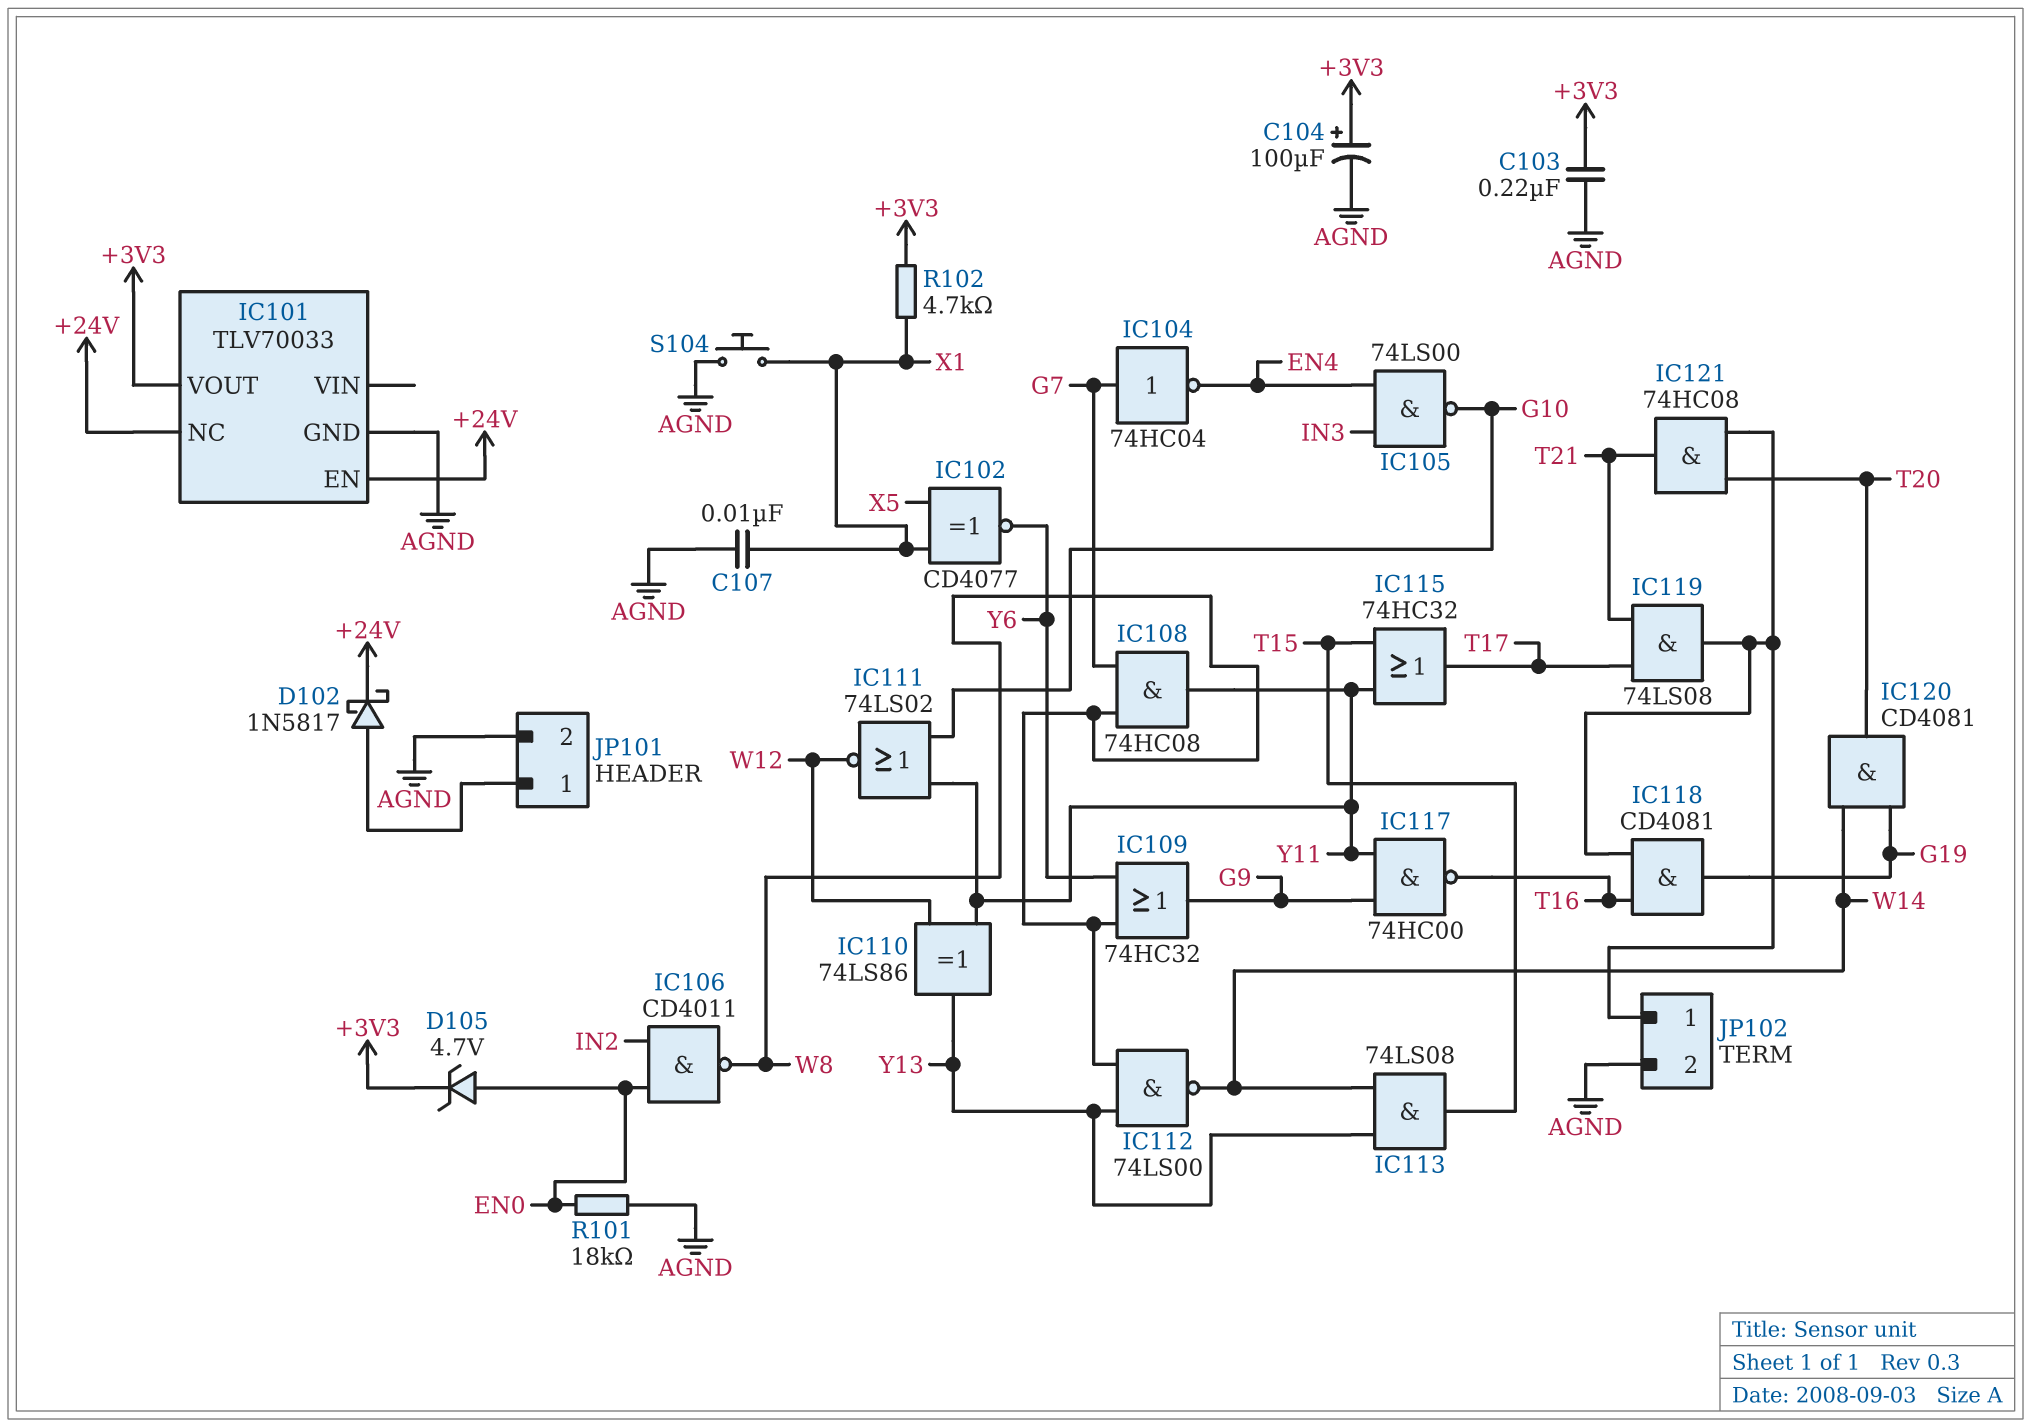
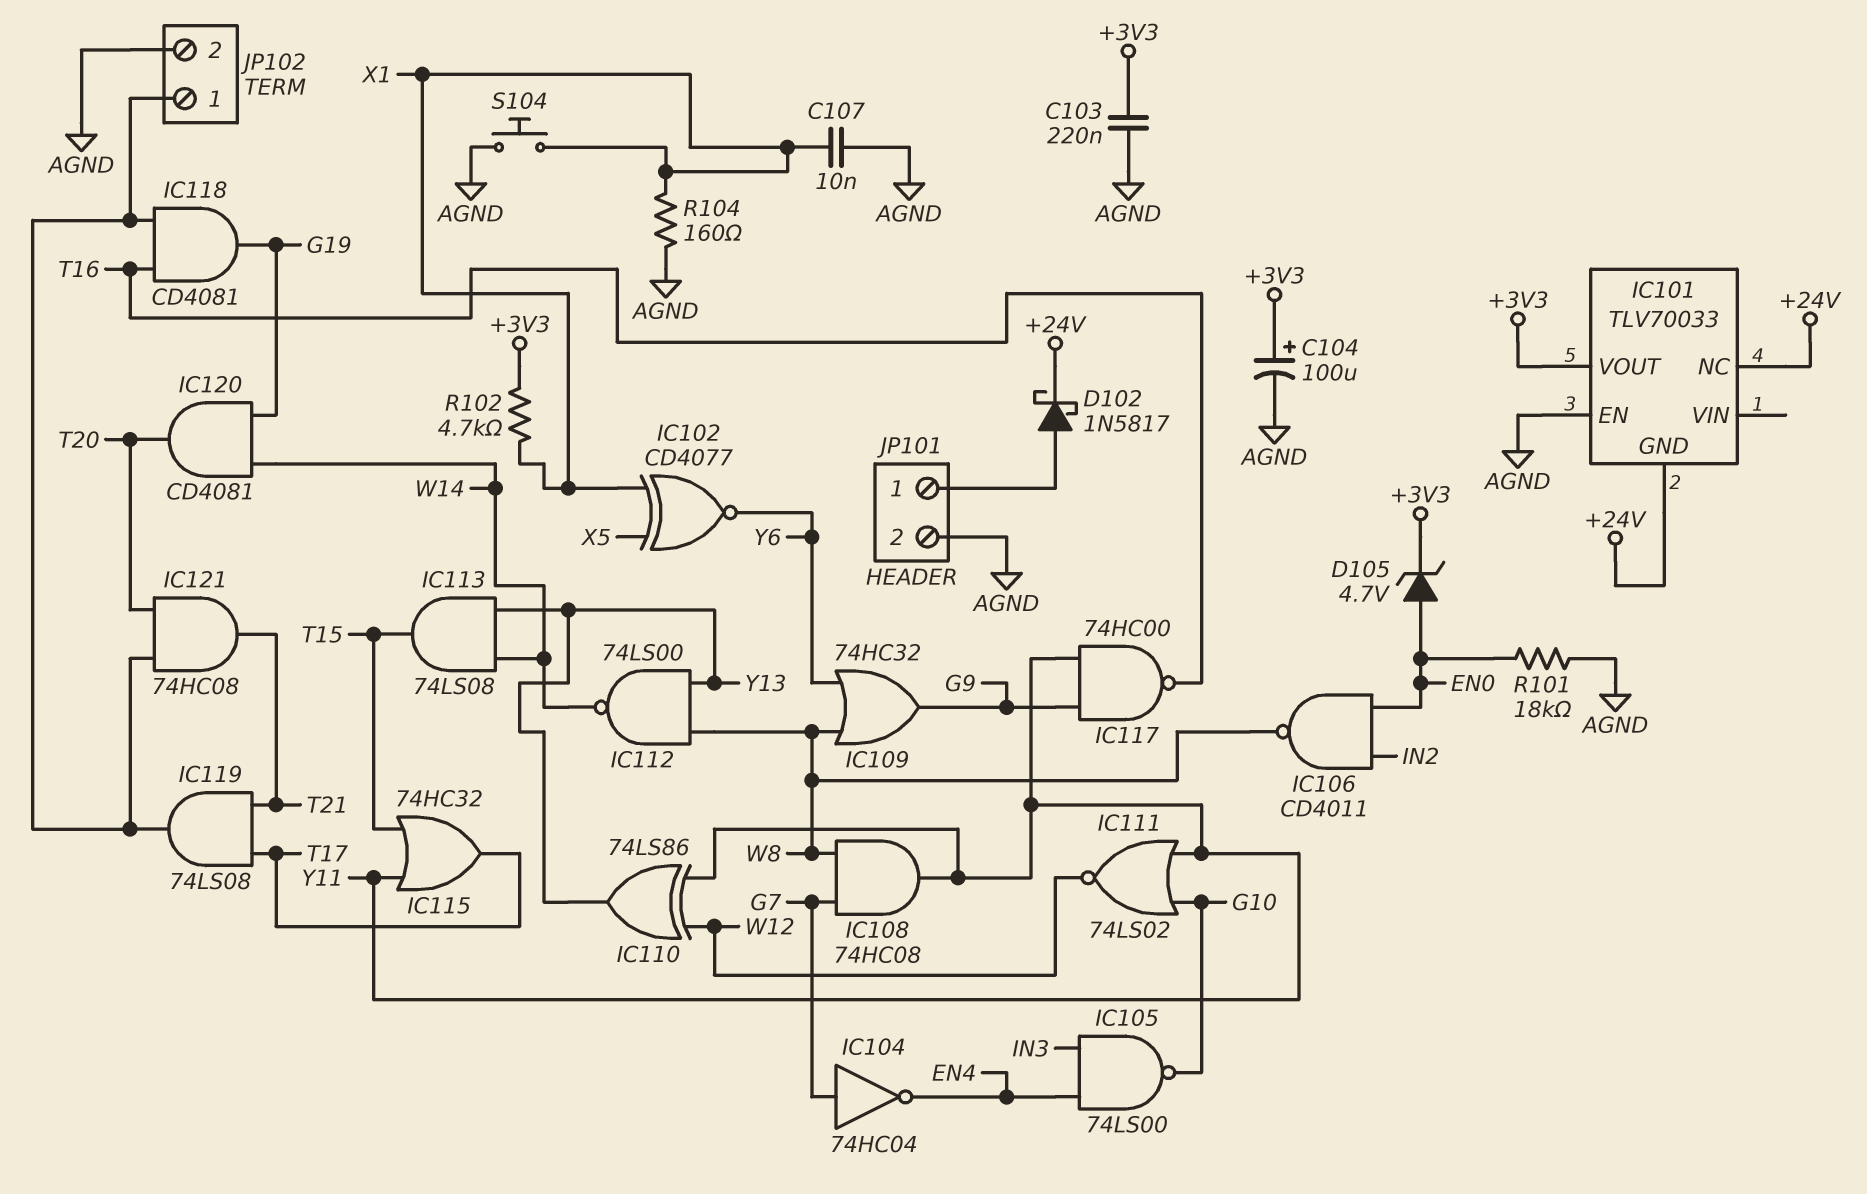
IC101 pin EN: +24V -> AGND
IC101 pin GND: AGND -> +24V
R104: none -> 160 (AGND, X1)

